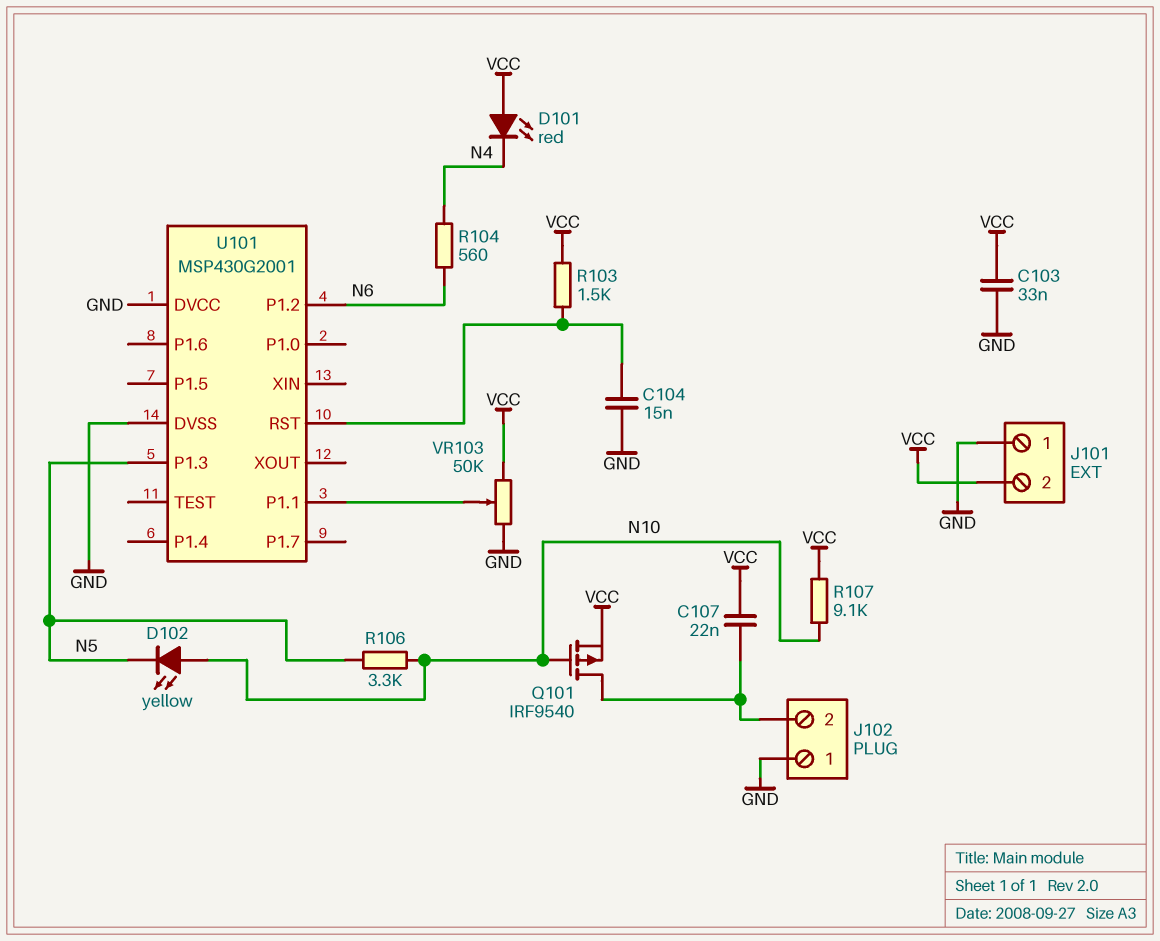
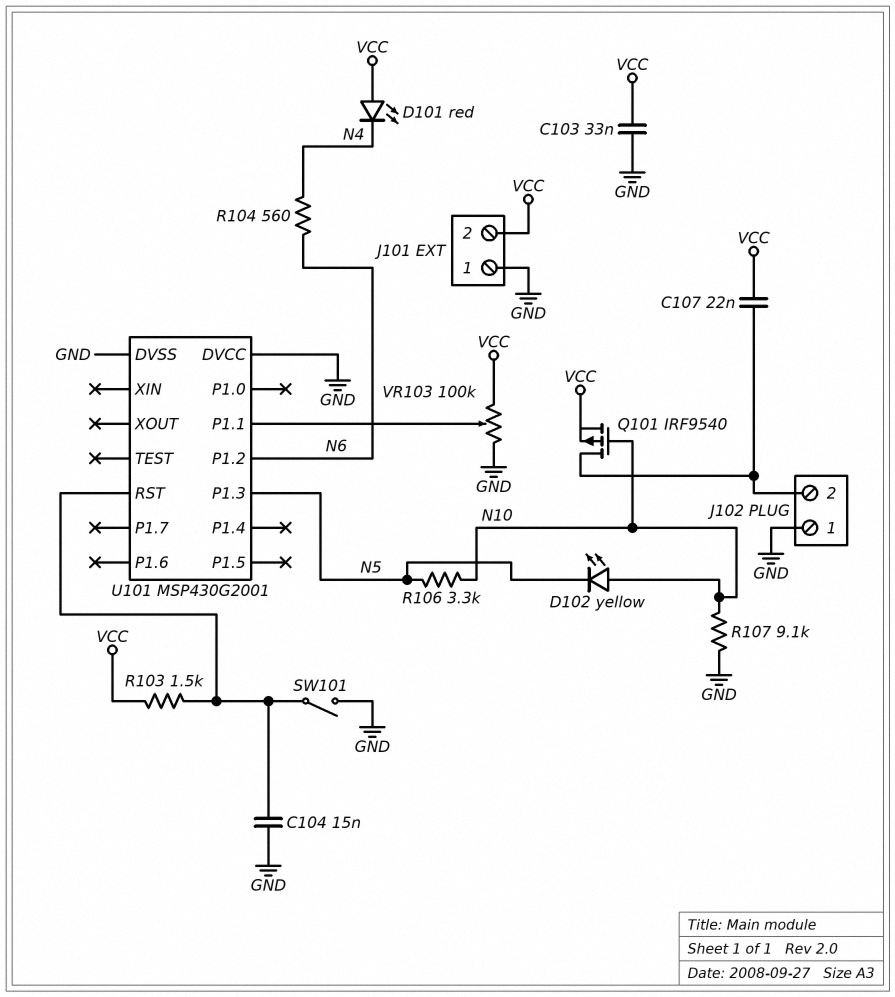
R107: 9.1k (N10, VCC) -> 9.1k (GND, N10)
SW101: none -> switch (GND, U101/RST)
VR103: 50k (GND, VCC, wiper U101/P1.1) -> 100k (GND, VCC, wiper U101/P1.1)

